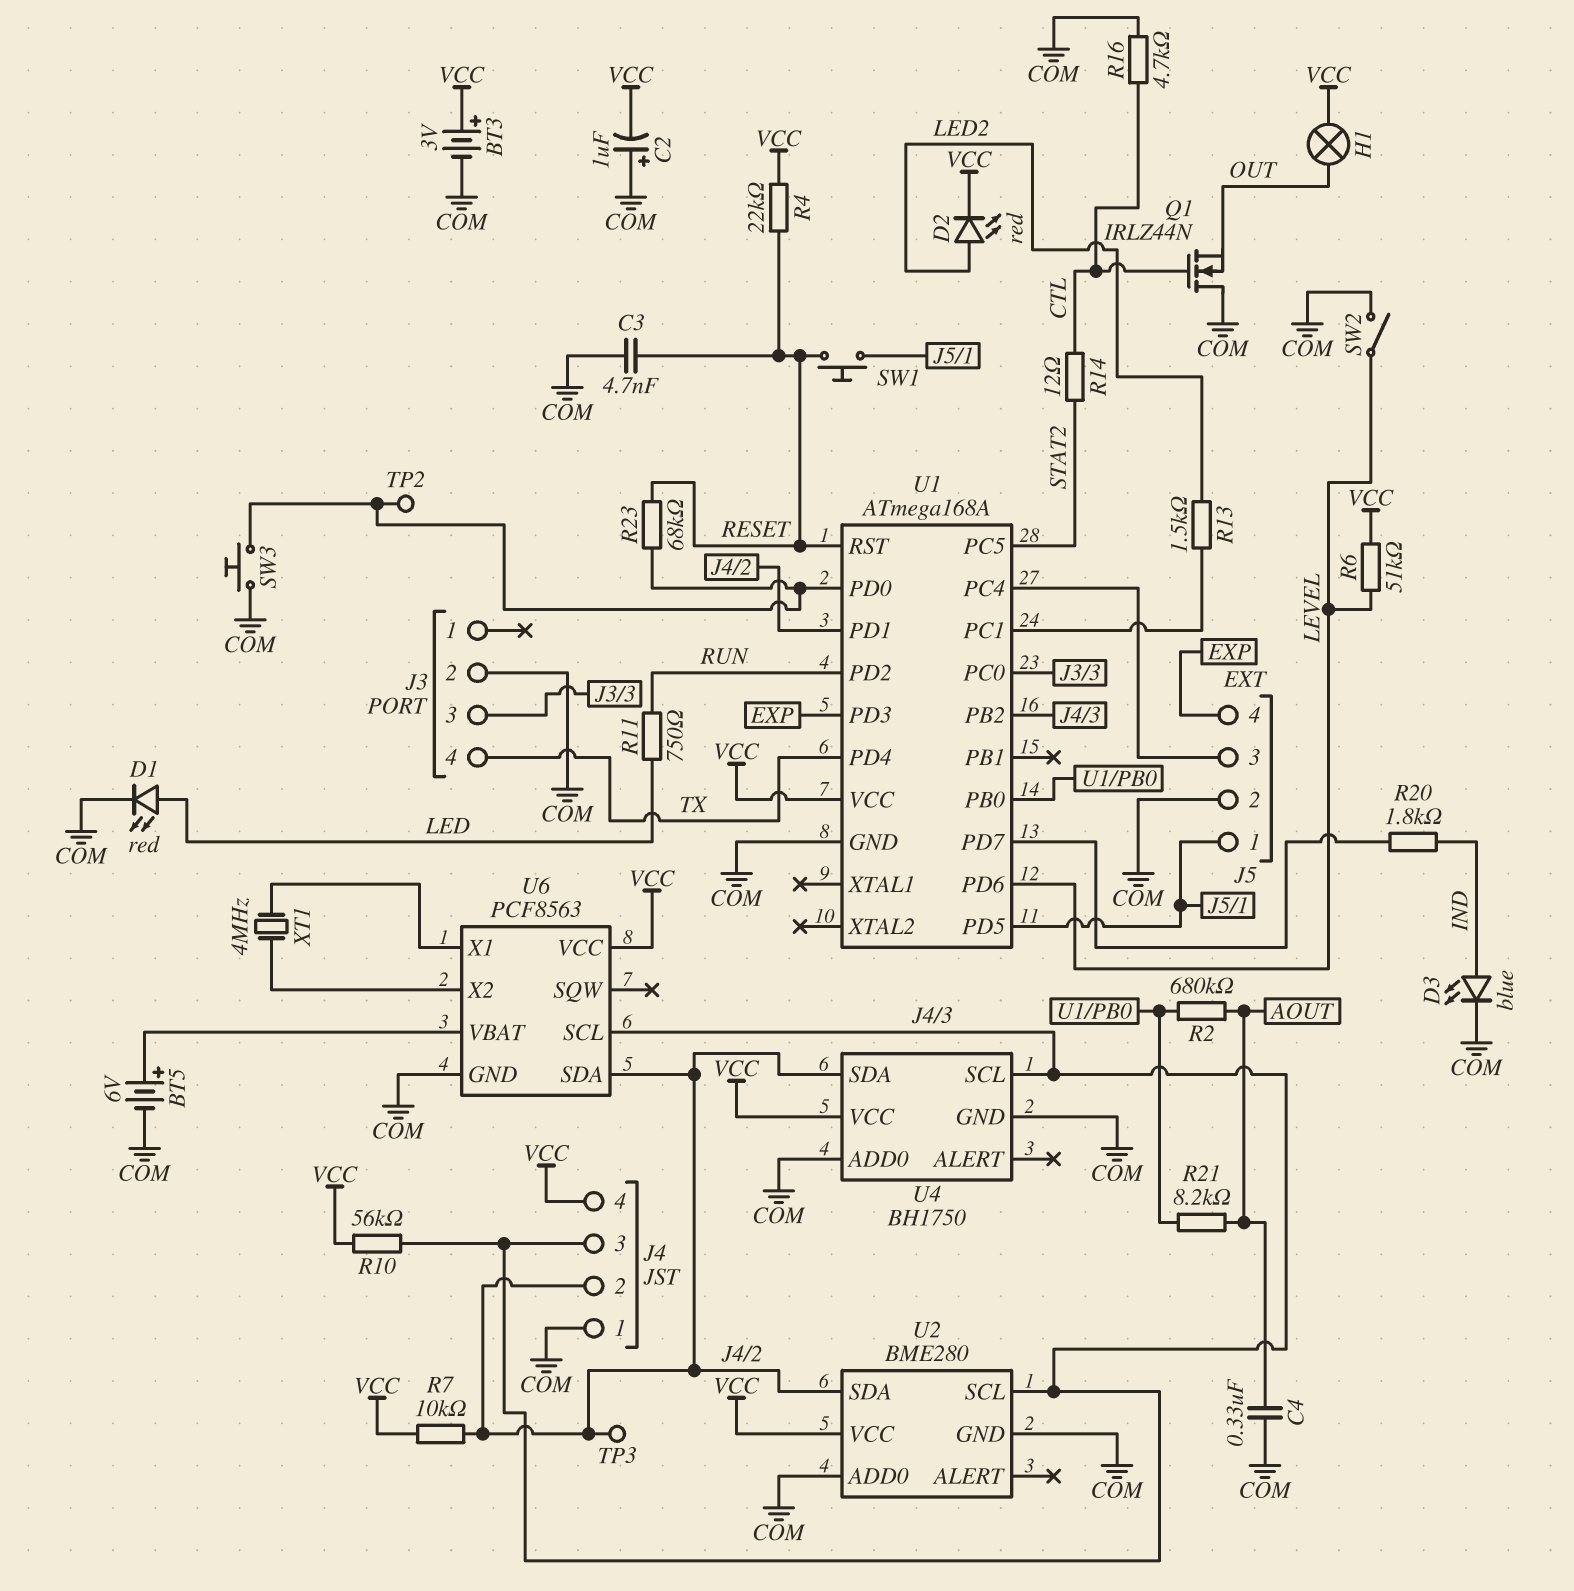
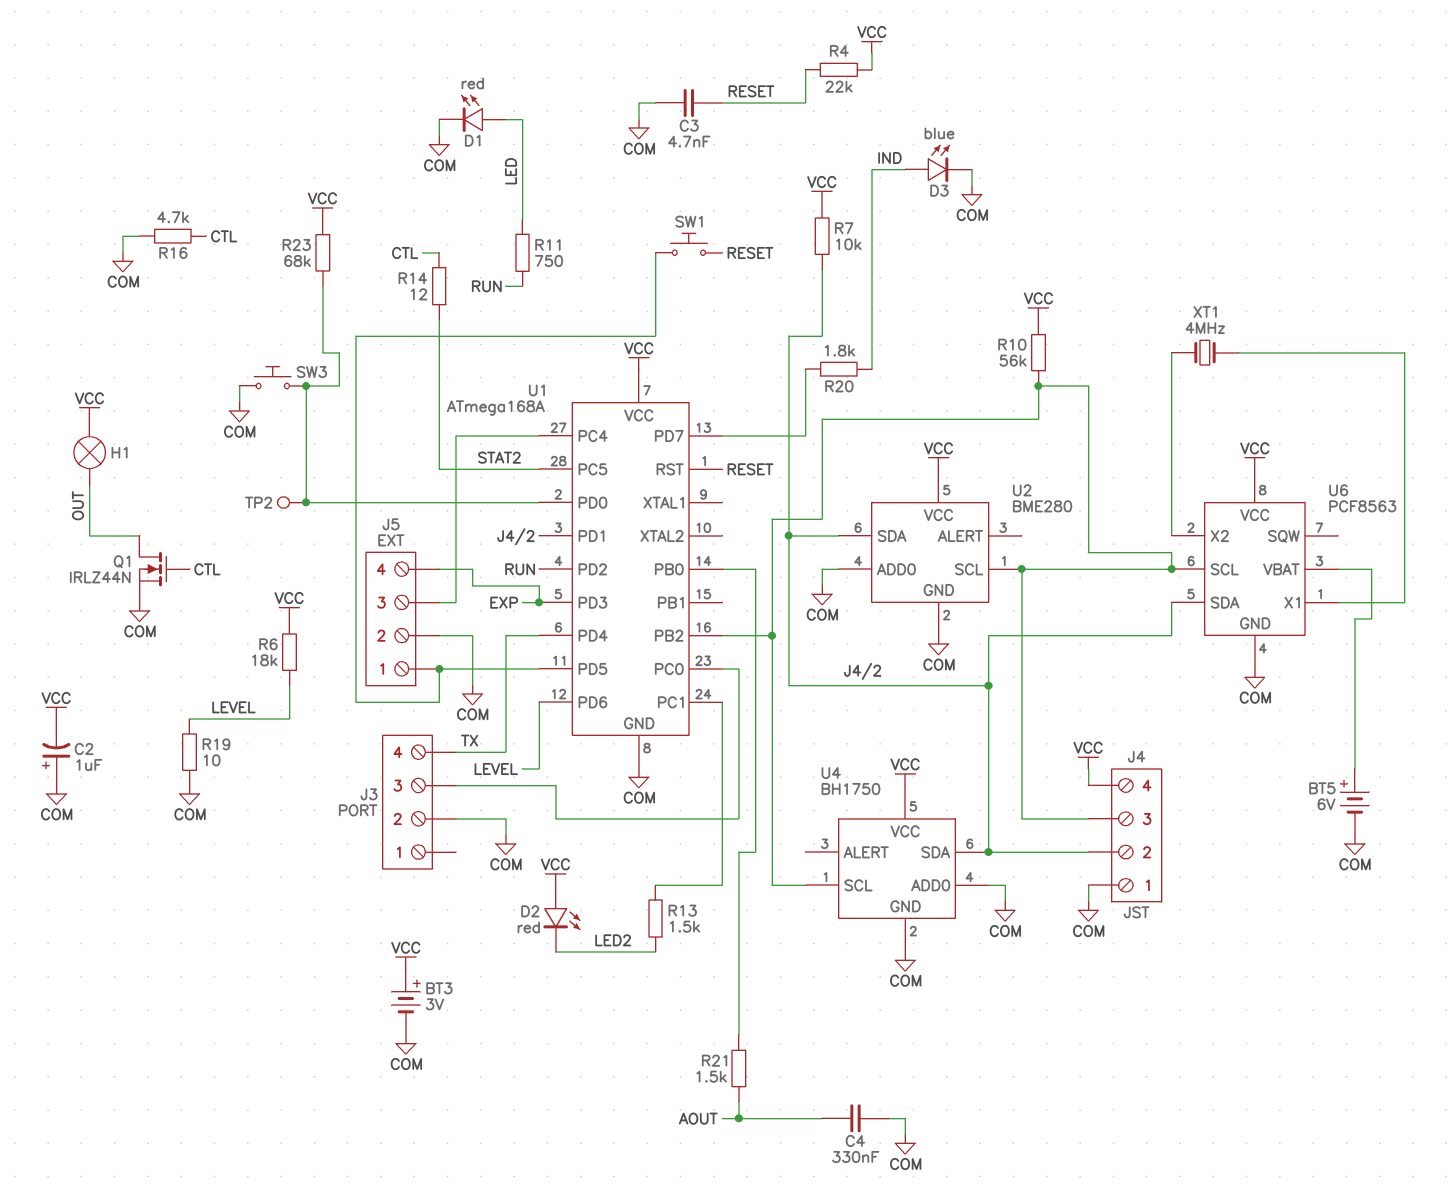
D2: LED red (A LED2, K VCC) -> LED red (A VCC, K LED2)
Q1: NMOS IRLZ44N (G CTL, D COM, S OUT) -> NMOS IRLZ44N (G CTL, D OUT, S COM)
R2: 680k (AOUT, U1/PB0) -> none
R6: 51k (LEVEL, VCC) -> 18k (LEVEL, VCC)
R19: none -> 10 (COM, LEVEL)
R21: 8.2k (AOUT, U1/PB0) -> 1.5k (AOUT, U1/PB0)
R23: 68k (RESET, U1/PD0) -> 68k (U1/PD0, VCC)
SW2: switch (COM, LEVEL) -> none
TP3: test point (J4/2) -> none

